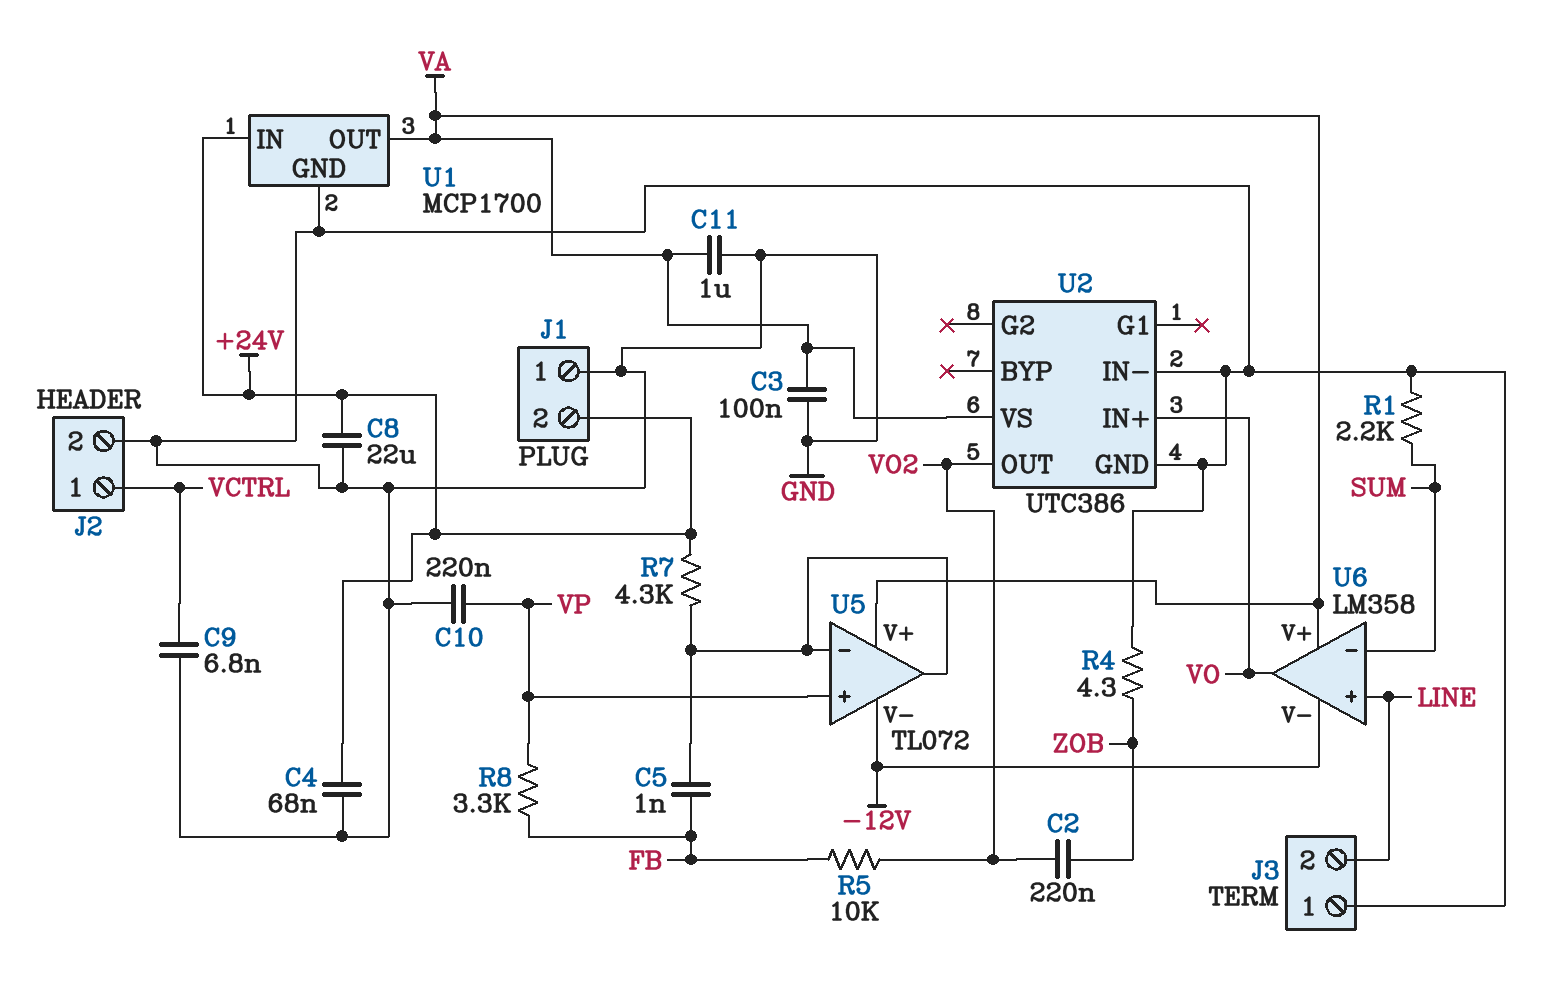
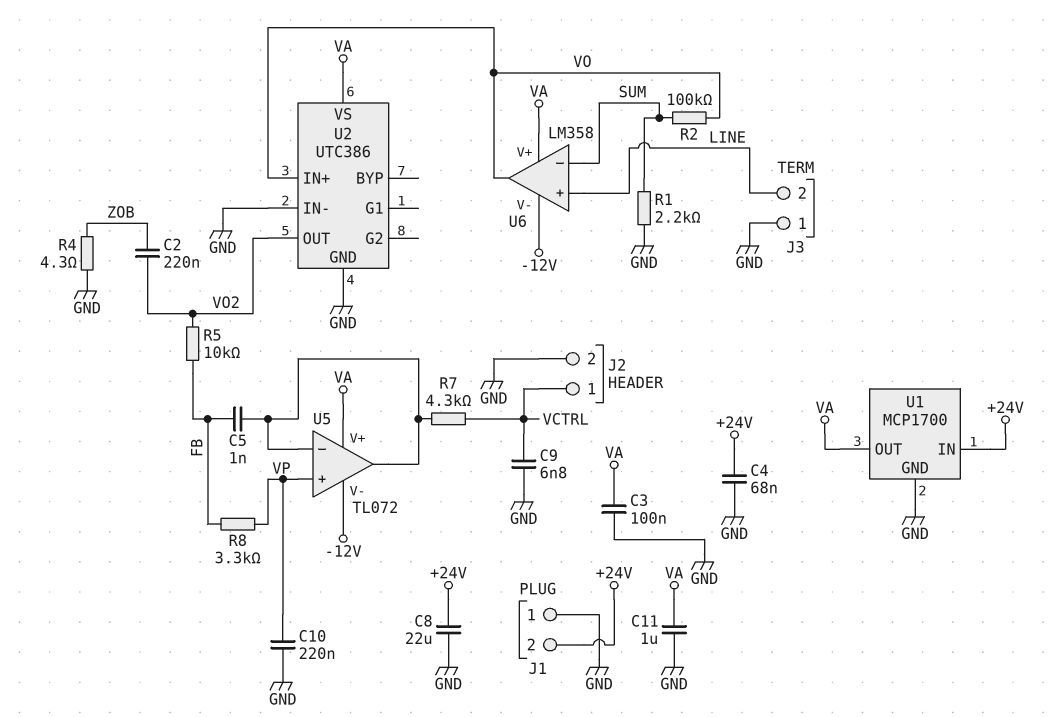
R2: none -> 100k (SUM, VO)
R7: 4.3k (+24V, U5/in-) -> 4.3k (U5/in-, VCTRL)

